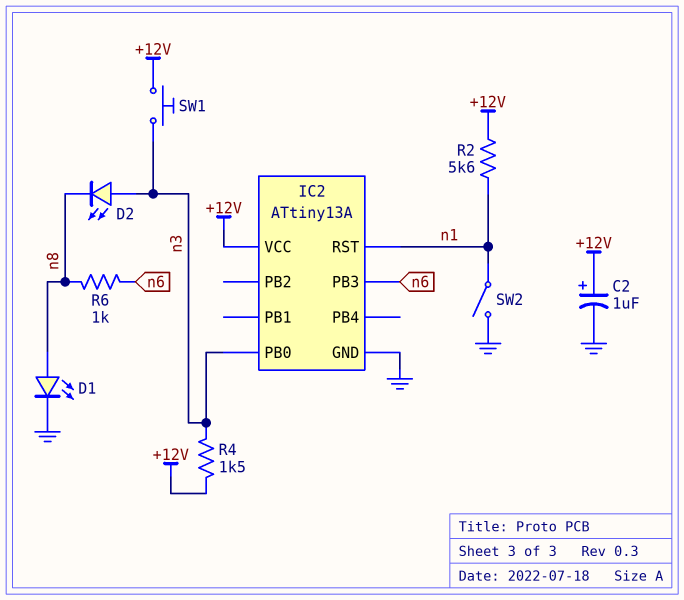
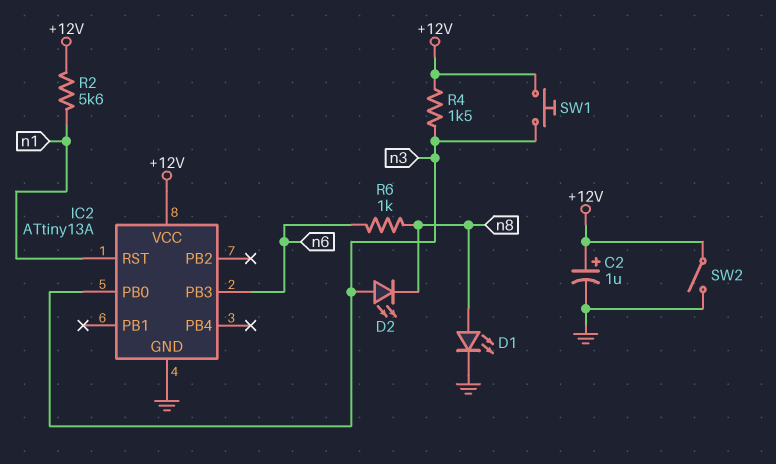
SW2: switch (GND, n1) -> switch (+12V, GND)

